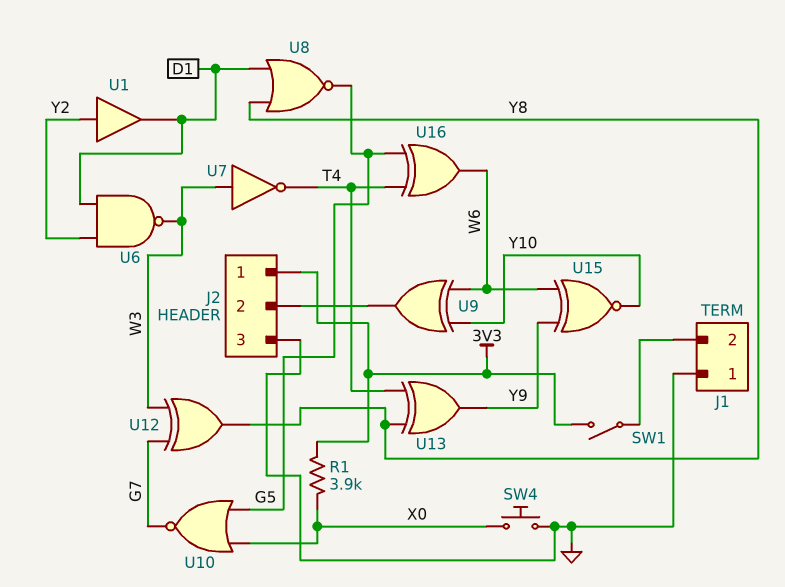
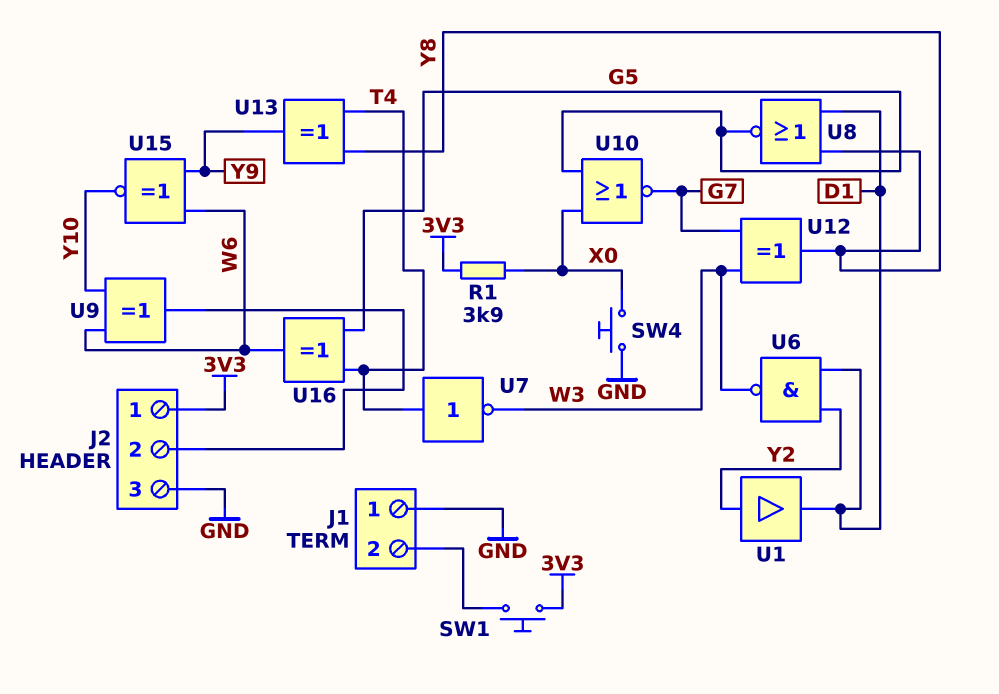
SW1: switch (3V3, J1/2) -> button (3V3, J1/2)
U7: NOT (in W3, out T4) -> NOT (in T4, out W3)

